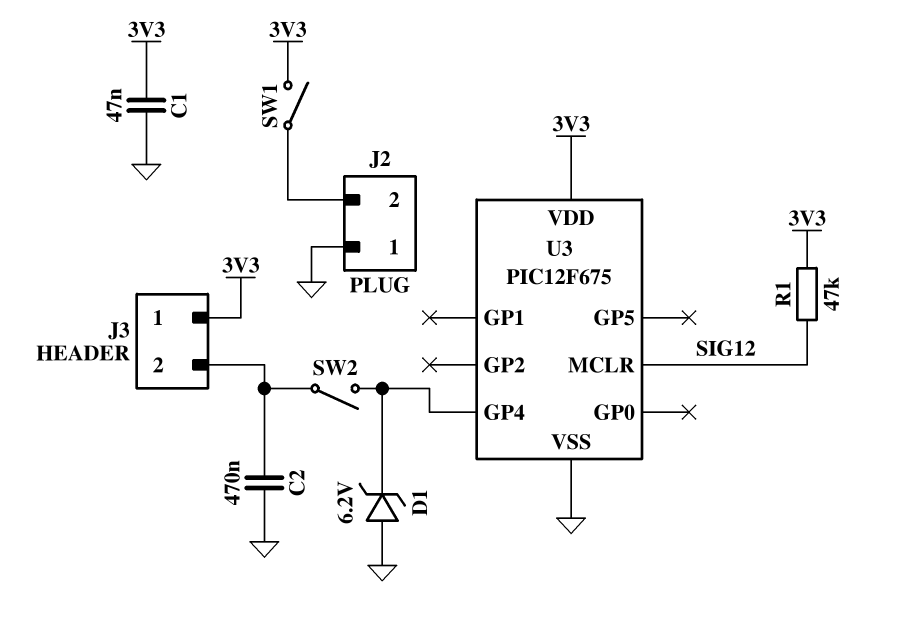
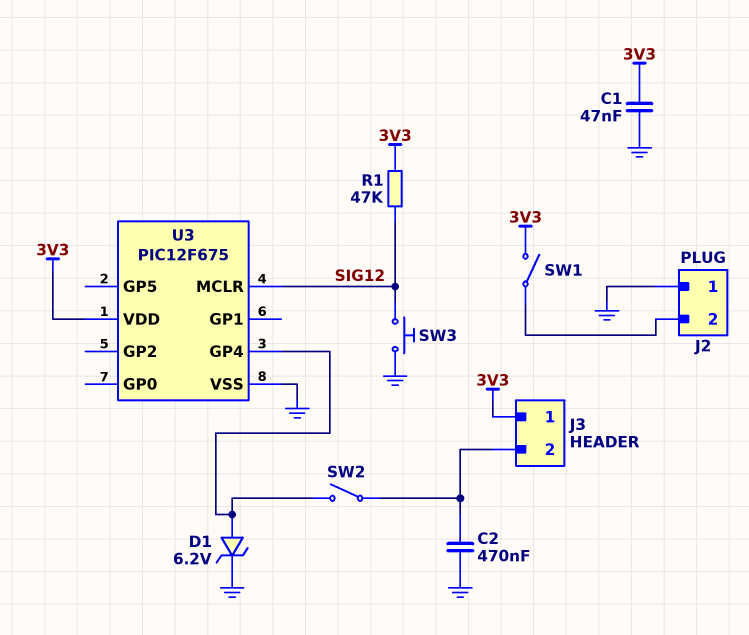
D1: zener 6.2V (A GND, K U3/GP4) -> zener 6.2V (A U3/GP4, K GND)
SW3: none -> button (GND, SIG12)

